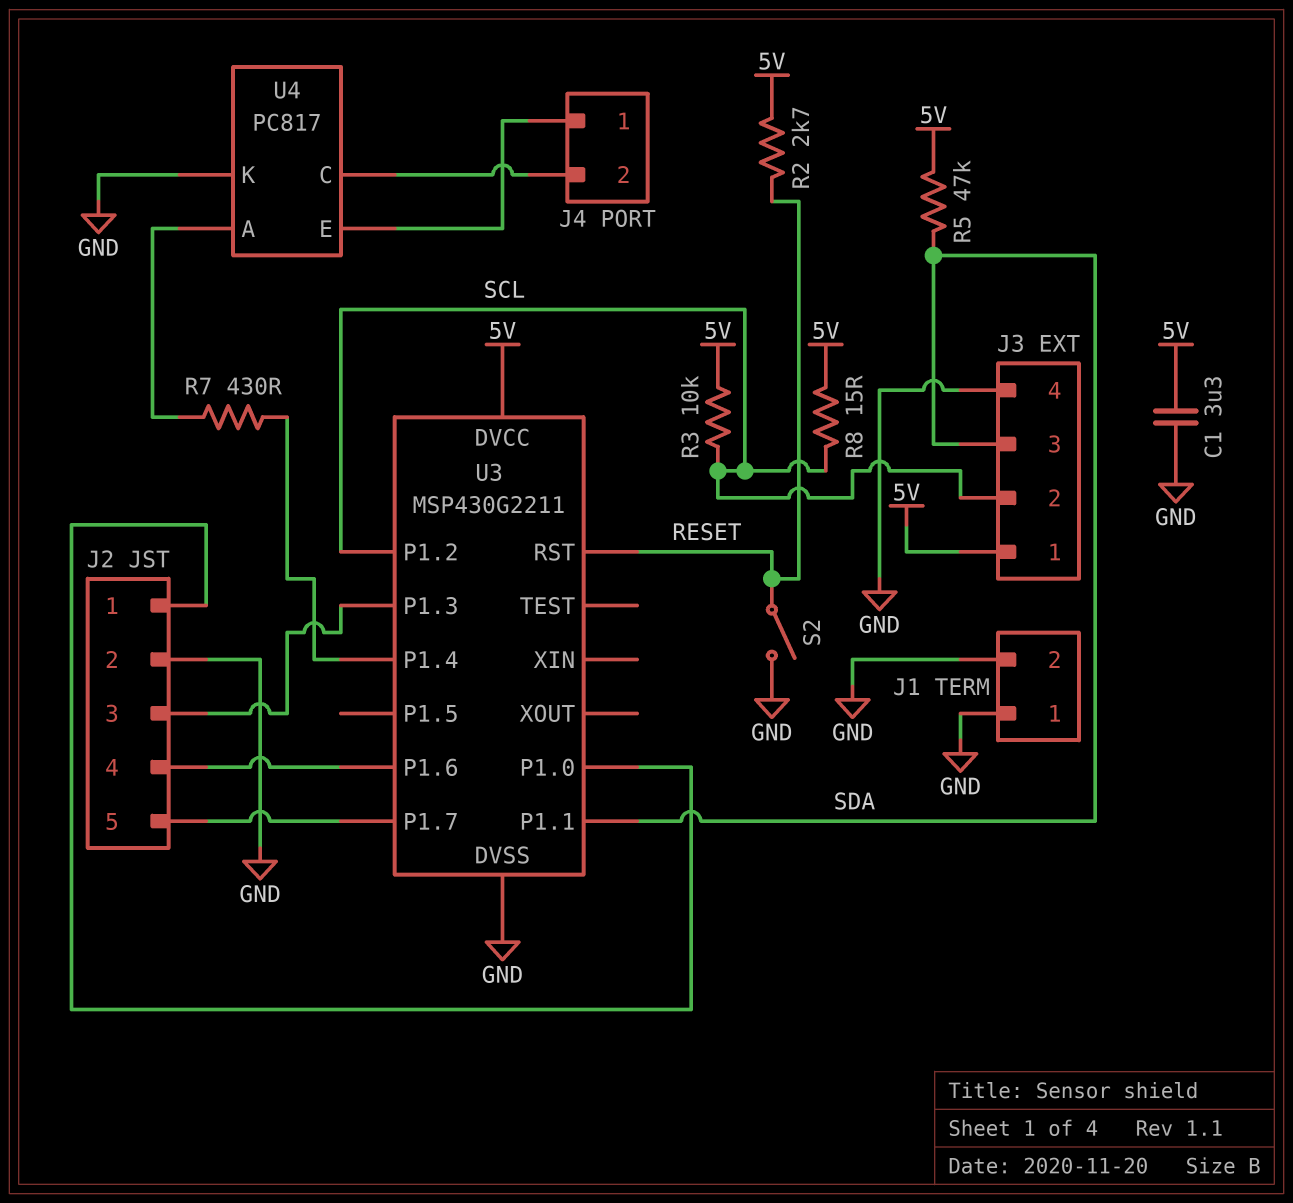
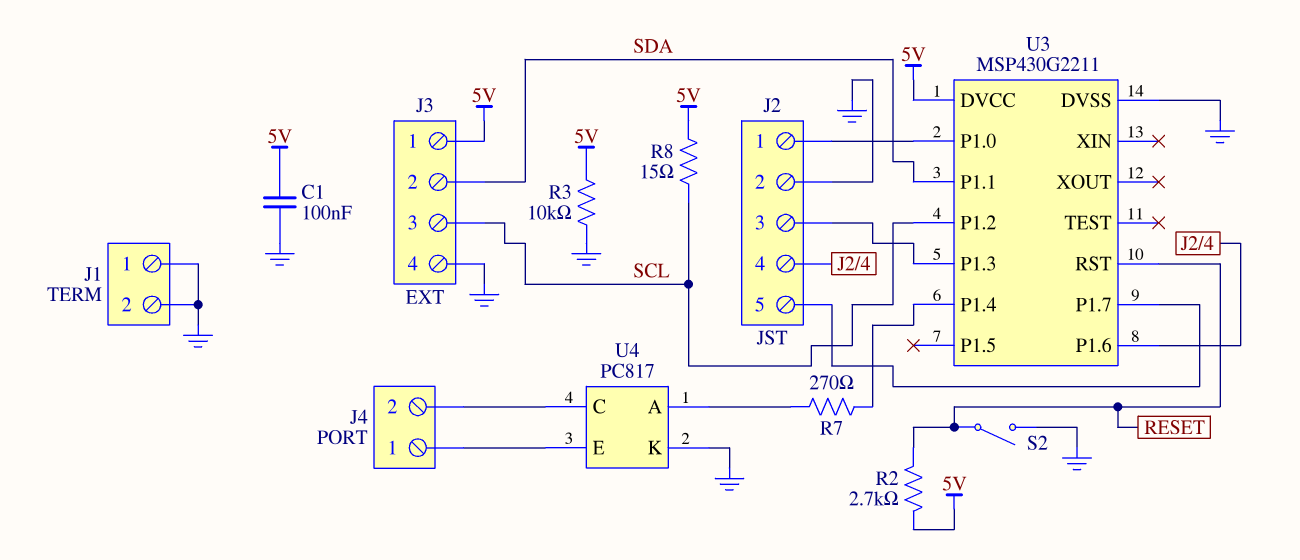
C1: 3.3uF (5V, GND) -> 100nF (5V, GND)
J3 pin 2: SCL -> SDA
J3 pin 3: SDA -> SCL
R3: 10k (5V, SCL) -> 10k (5V, GND)
R5: 47k (5V, SDA) -> none
R7: 430 (U3/P1.4, U4/A) -> 270 (U3/P1.4, U4/A)

